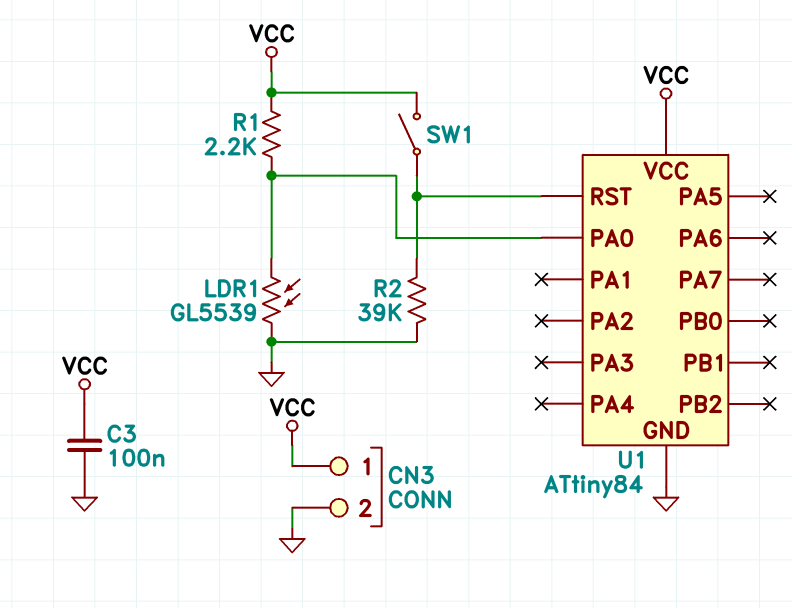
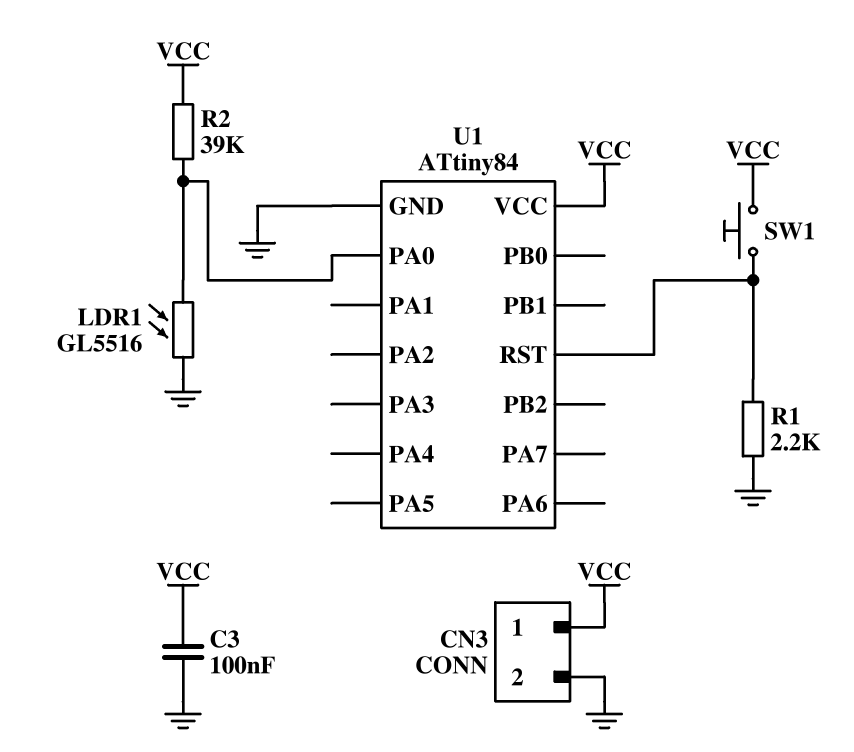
LDR1: GL5539 (GND, U1/PA0) -> GL5516 (GND, U1/PA0)
R1: 2.2k (U1/PA0, VCC) -> 2.2k (GND, U1/RST)
R2: 39k (GND, U1/RST) -> 39k (U1/PA0, VCC)
SW1: switch (U1/RST, VCC) -> button (U1/RST, VCC)

